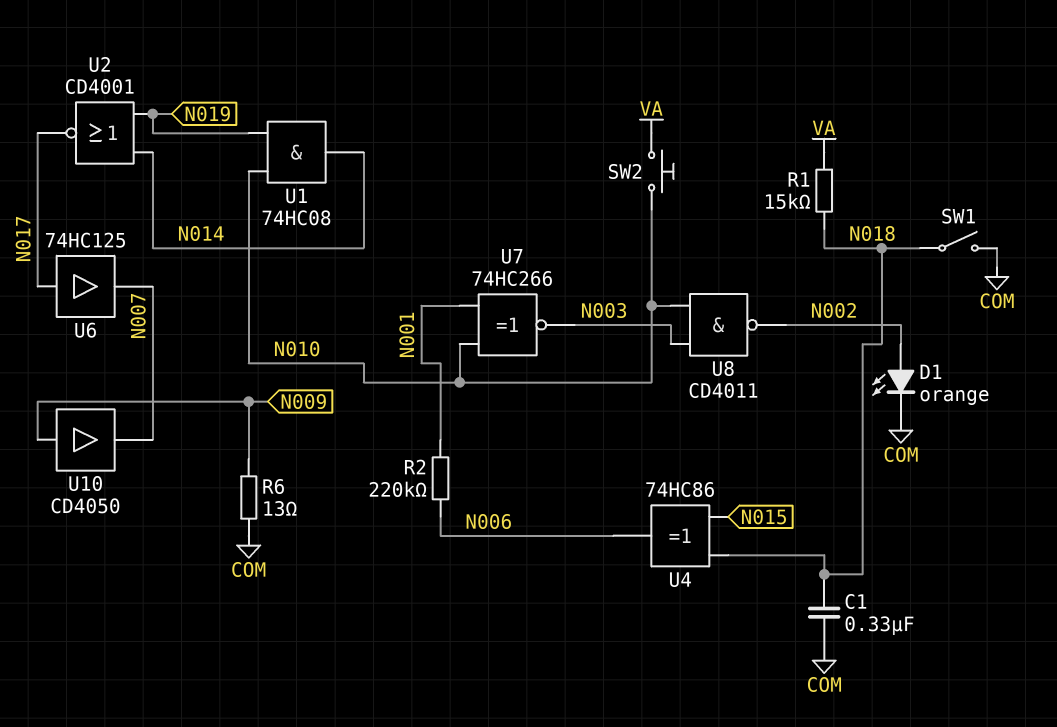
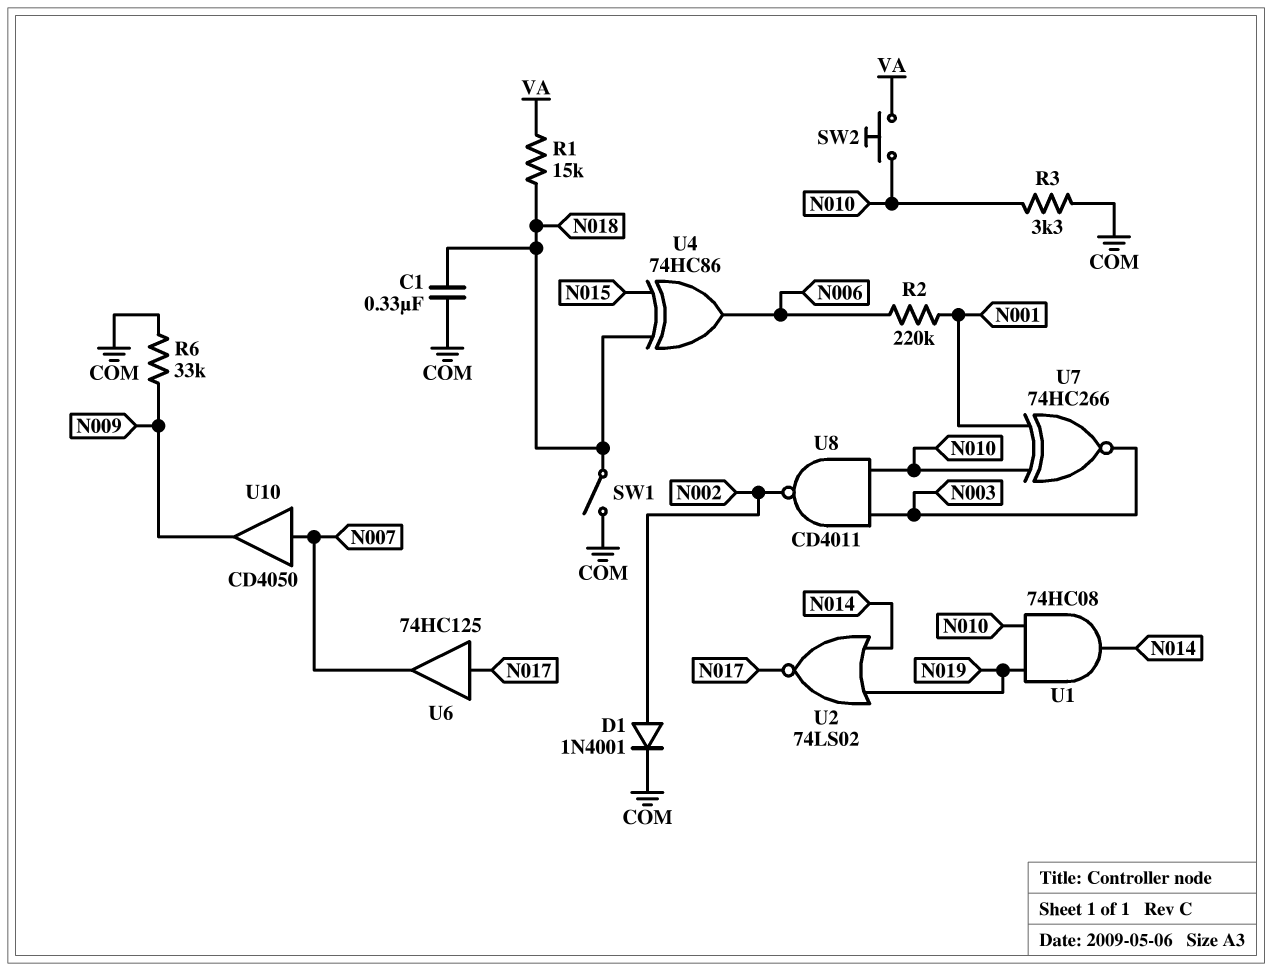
D1: LED orange (A N002, K COM) -> diode 1N4001 (A N002, K COM)
R3: none -> 3.3k (COM, N010)
R6: 13 (COM, N009) -> 33k (COM, N009)
U2: NOR CD4001 (in N014, in N019, out N017) -> NOR 74LS02 (in N014, in N019, out N017)
U10: buffer CD4050 (in N009, out N007) -> buffer CD4050 (in N007, out N009)

